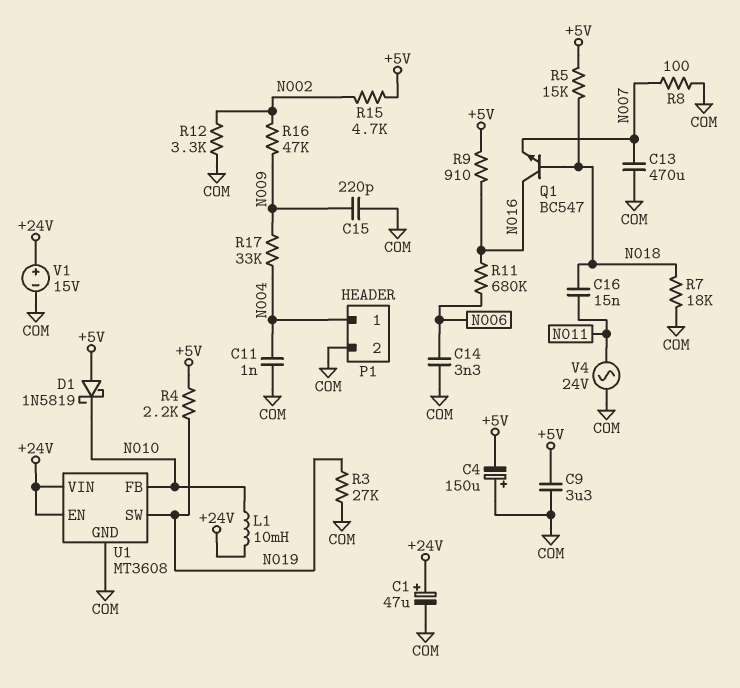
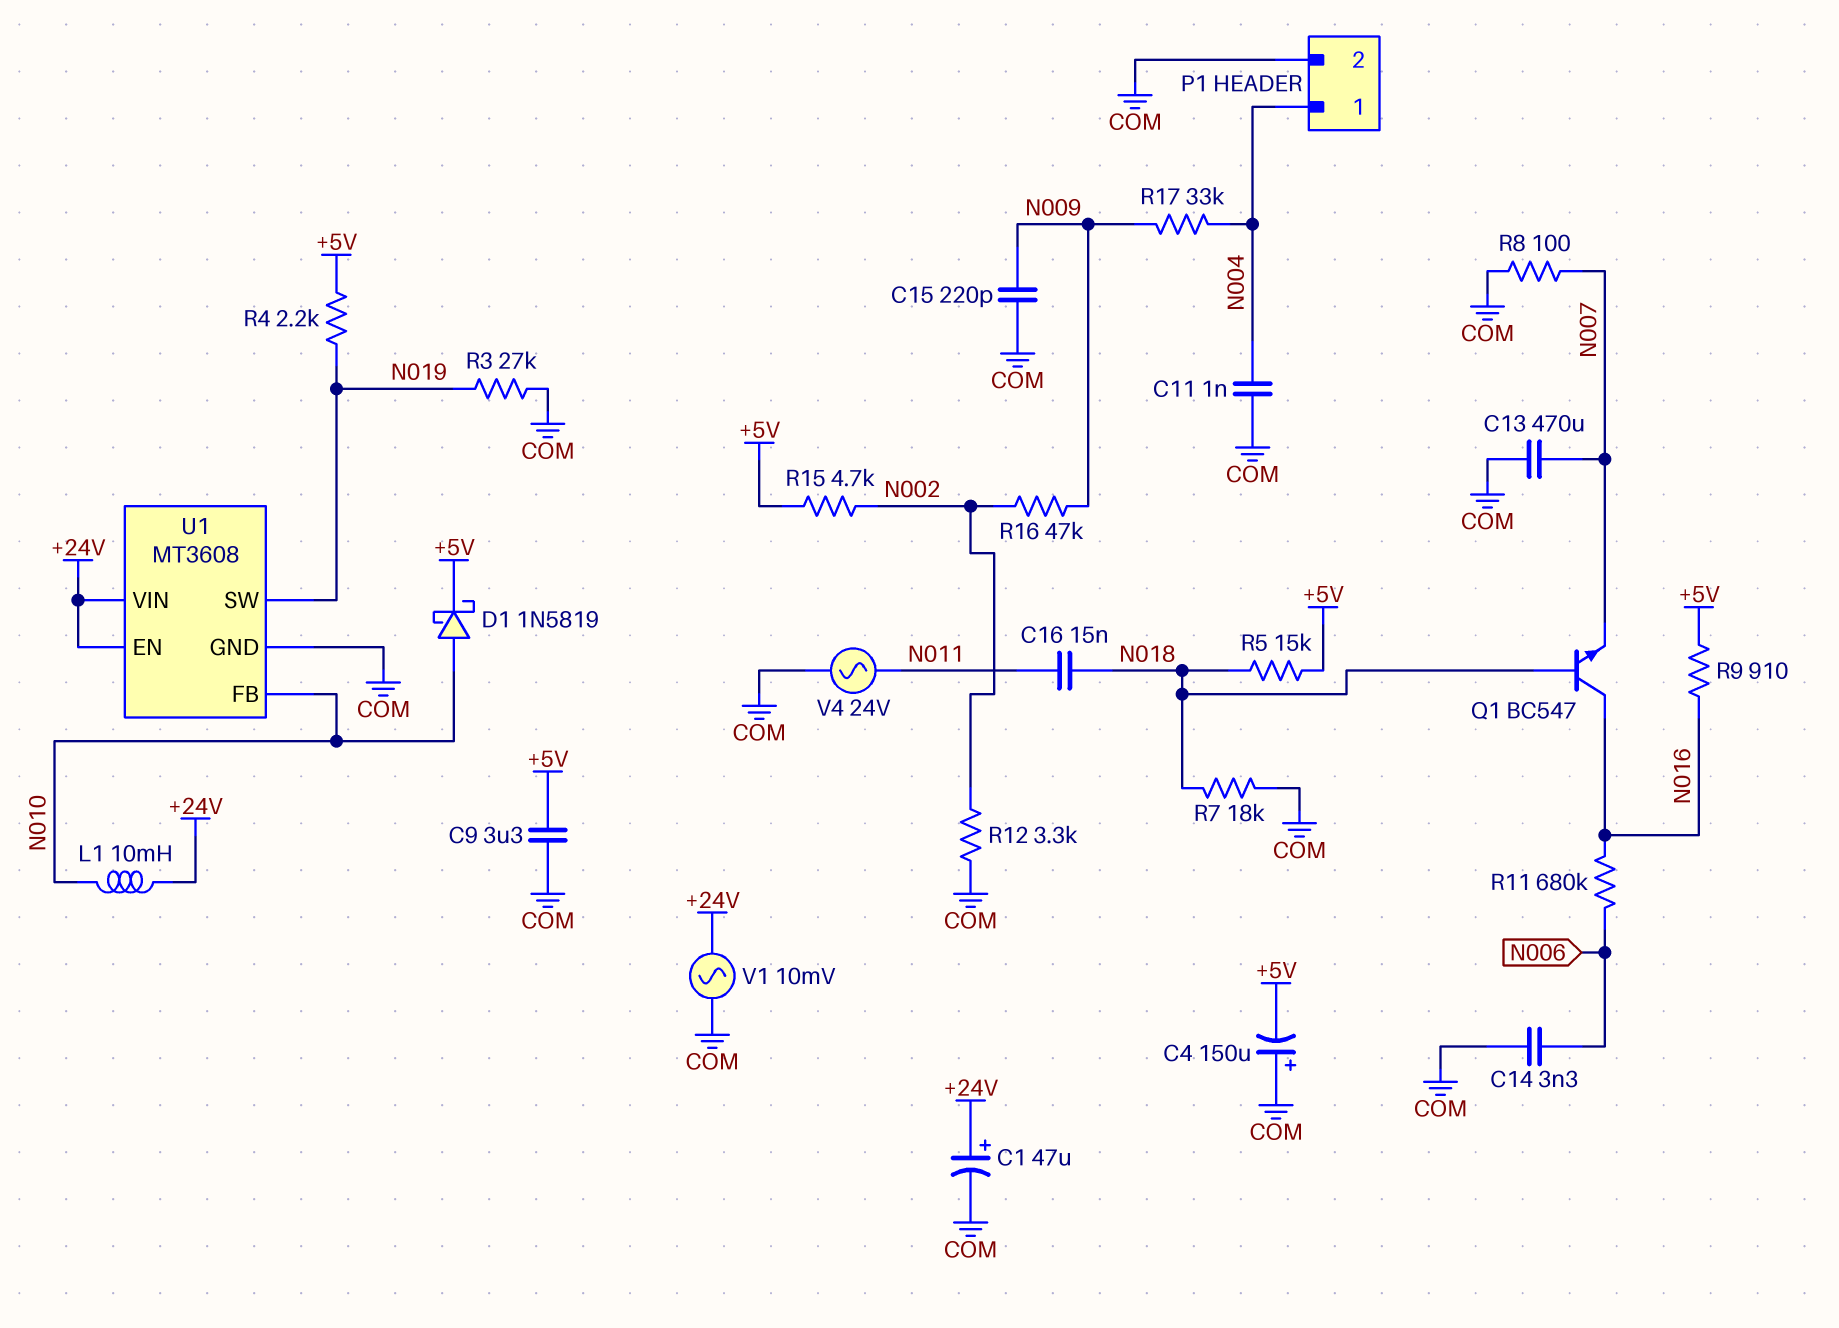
D1: schottky 1N5819 (A +5V, K N010) -> schottky 1N5819 (A N010, K +5V)
V1: 15V (plus +24V, minus COM) -> AC 10mV (+24V, COM)

